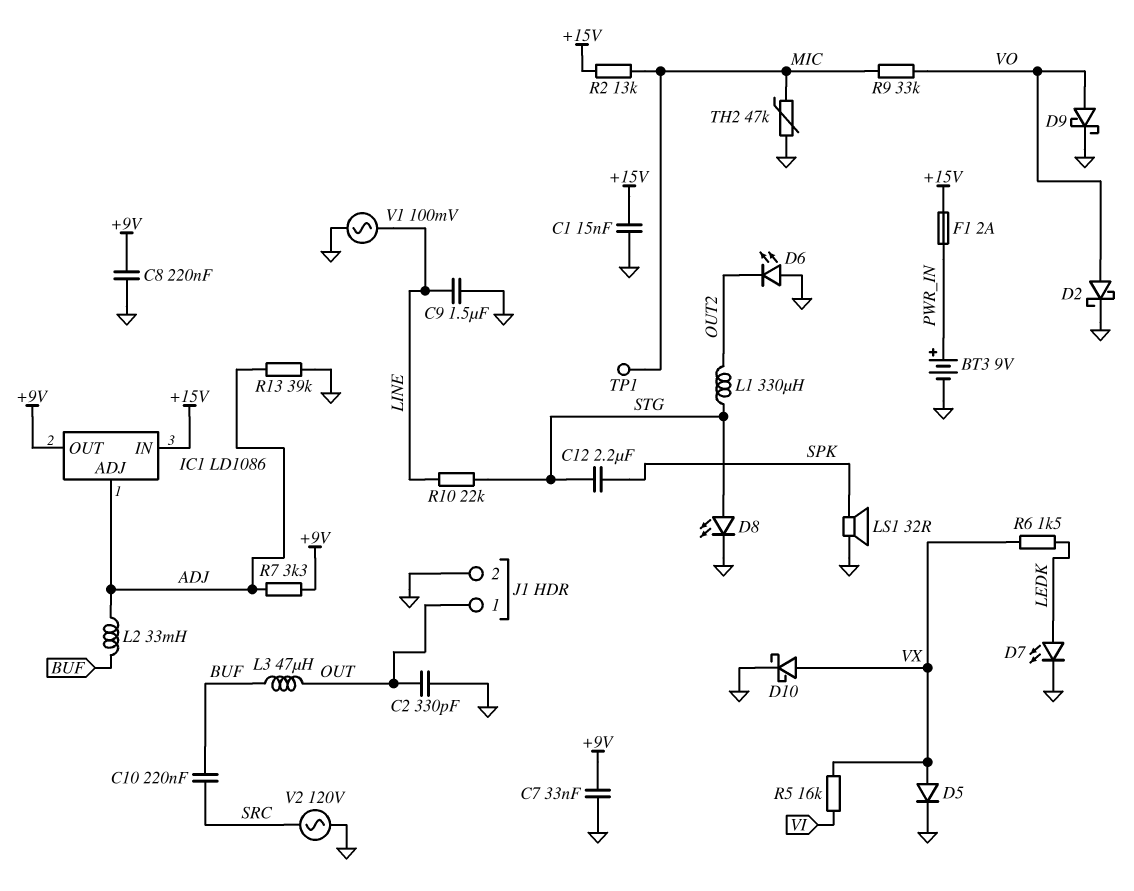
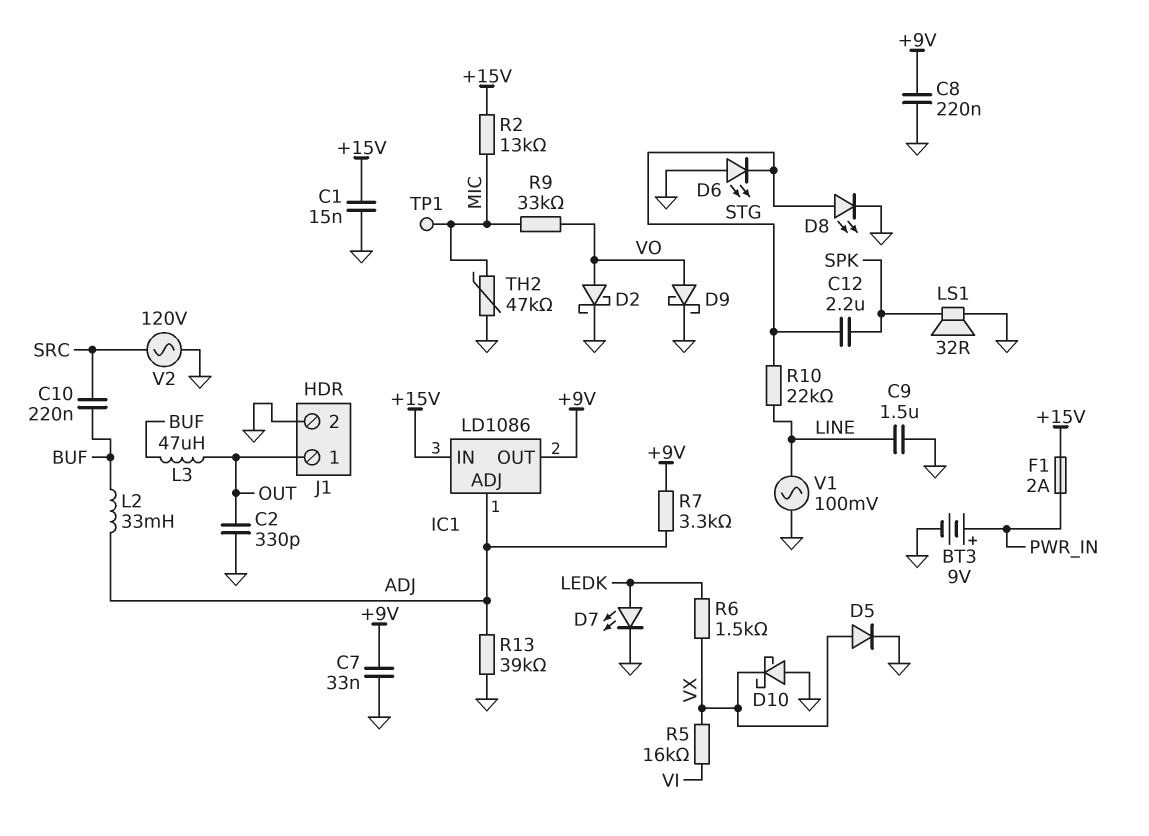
D6: LED (A GND, K OUT2) -> LED (A GND, K STG)
D10: schottky (A VX, K GND) -> schottky (A GND, K VX)
L1: 330uH (OUT2, STG) -> none

